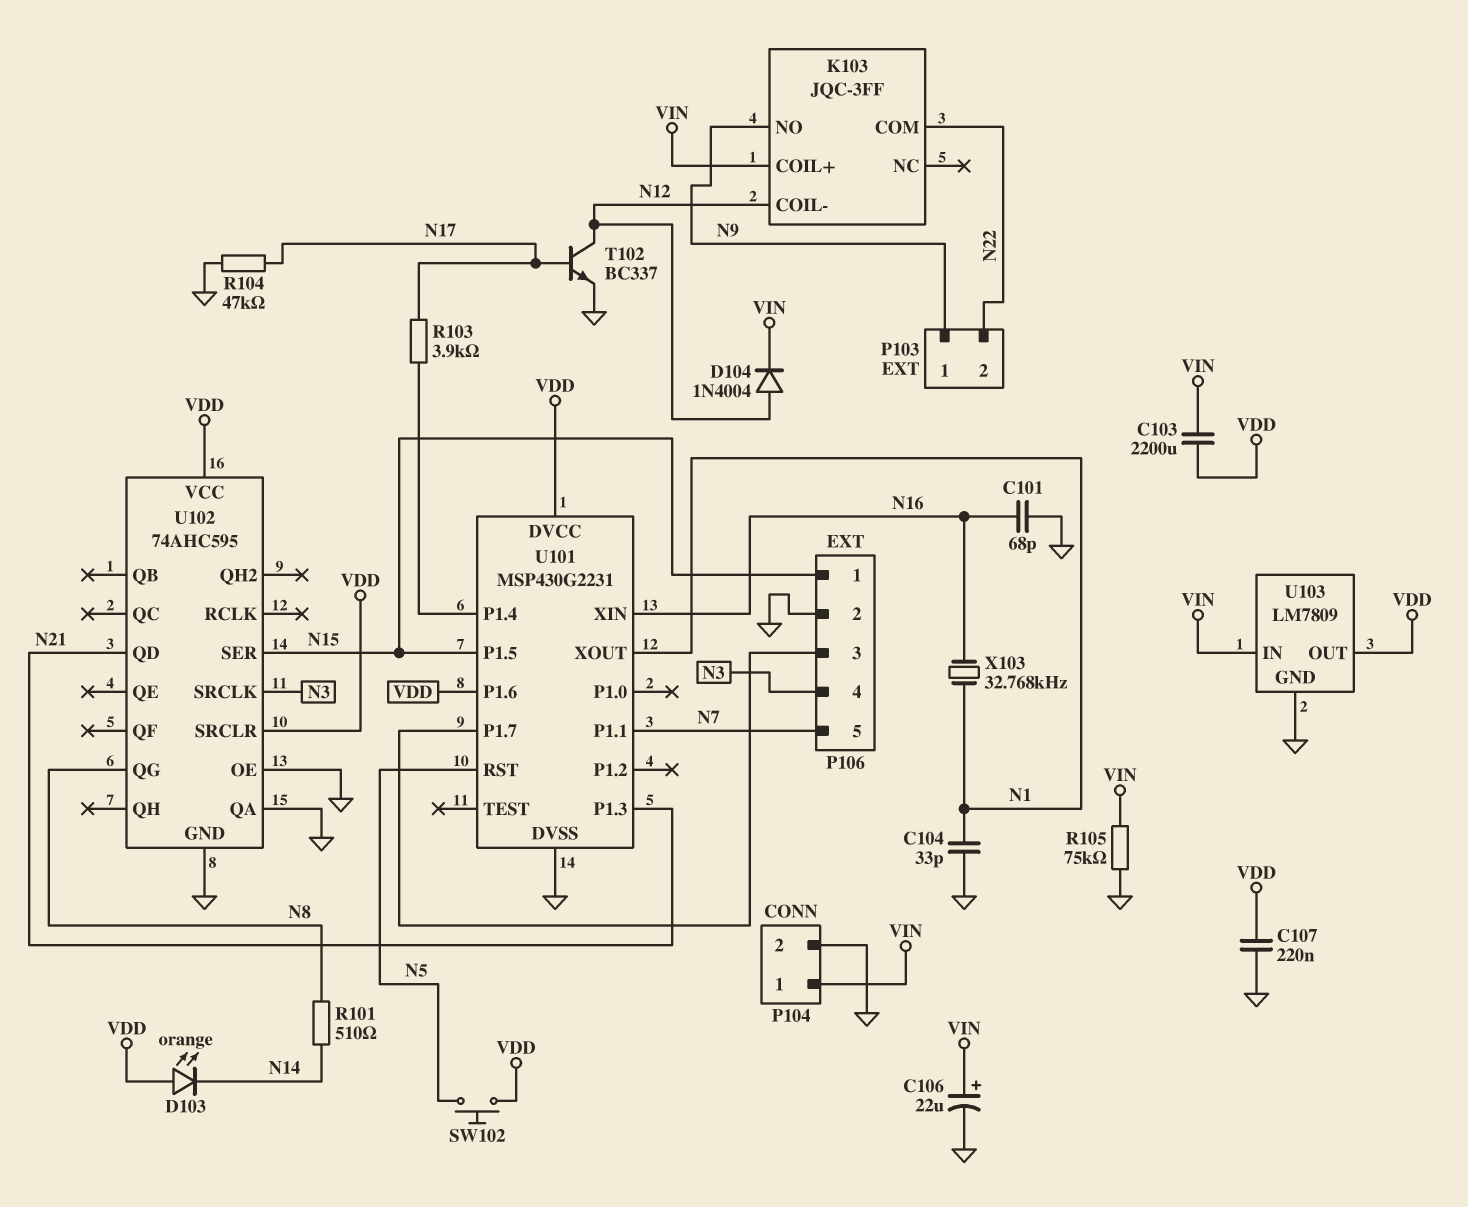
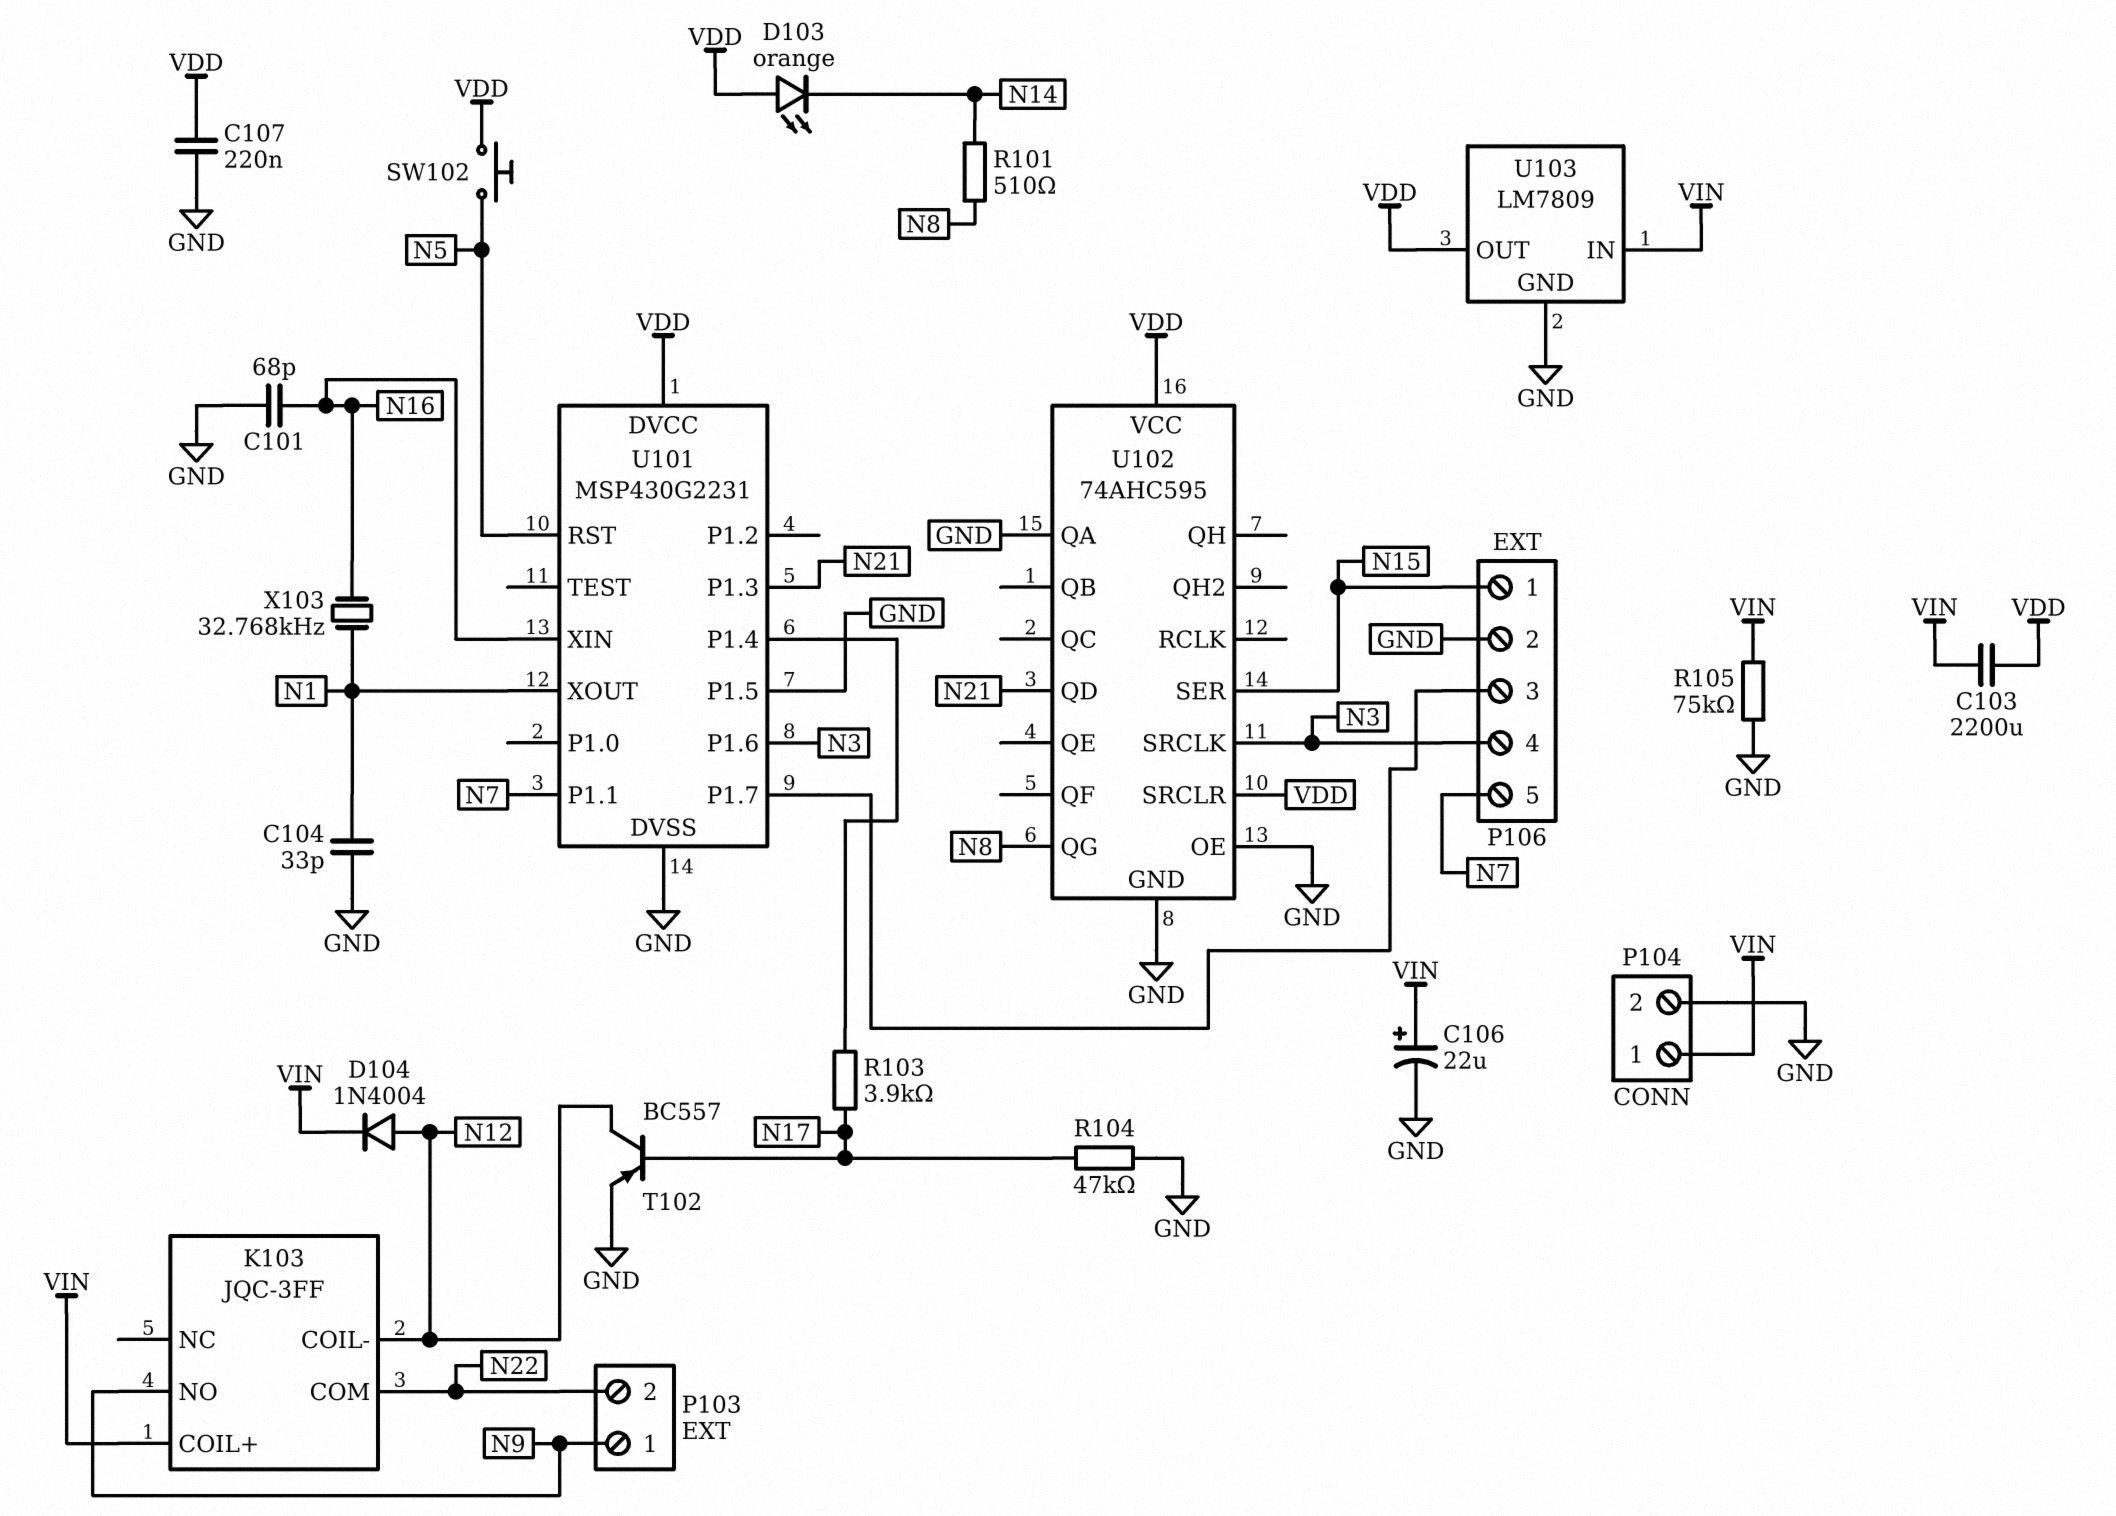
T102: NPN BC337 (B N17, C N12, E GND) -> PNP BC557 (B N17, C N12, E GND)
U101 pin P1.5: N15 -> GND
U101 pin P1.6: VDD -> N3

